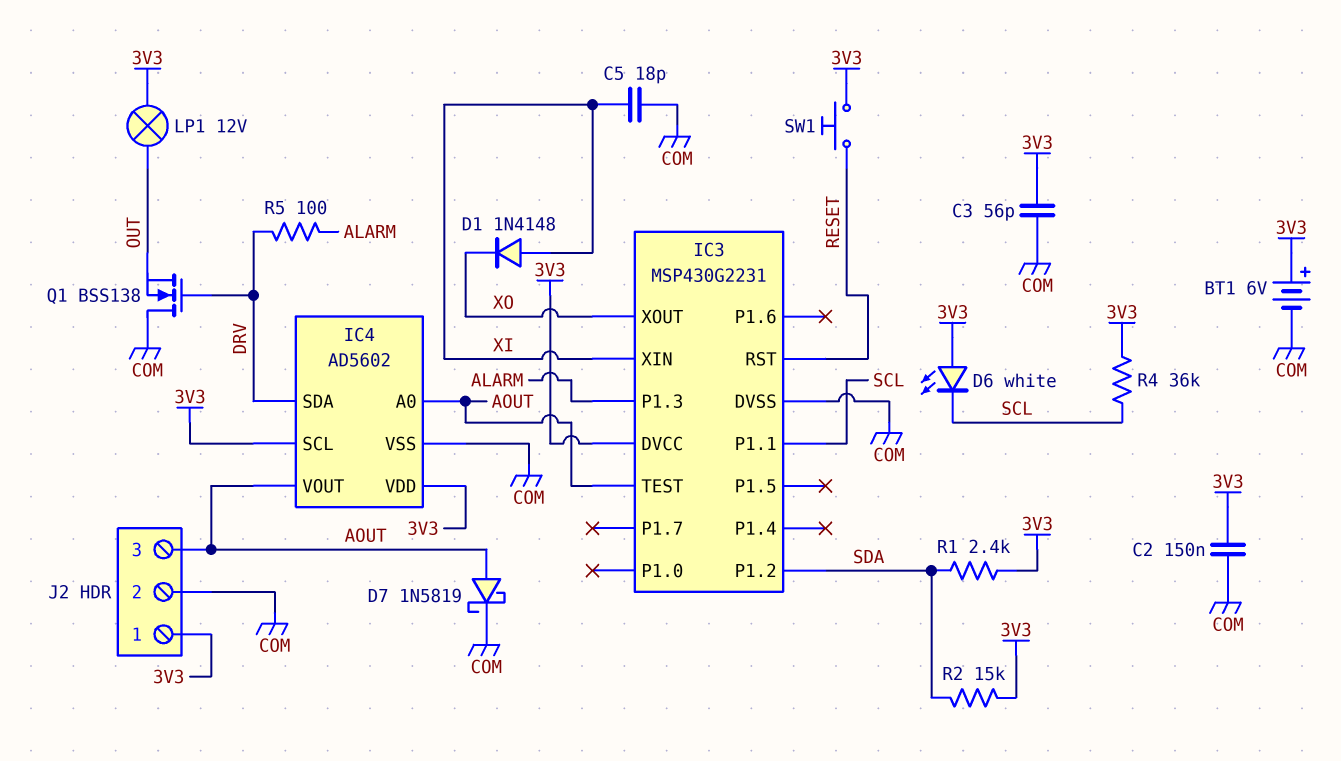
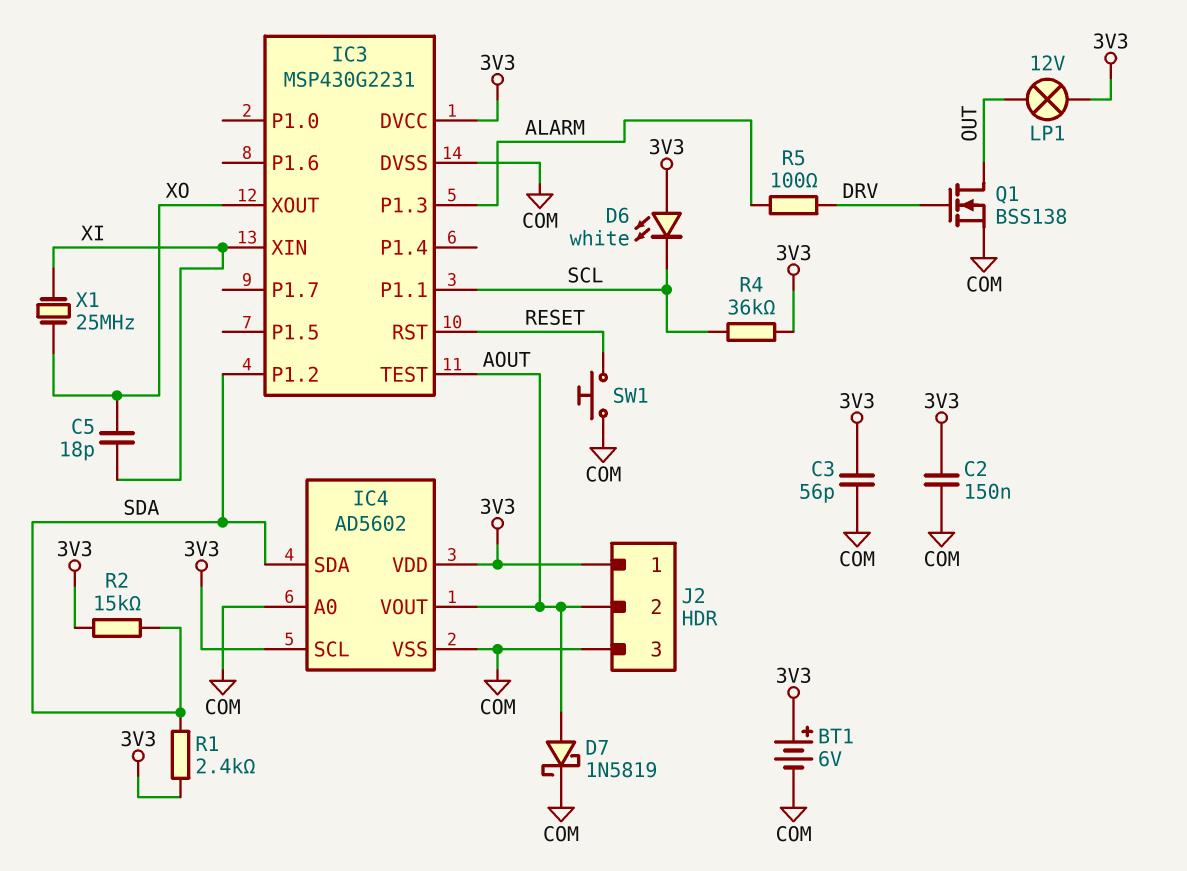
C5: 18pF (COM, XI) -> 18pF (XI, XO)
D1: diode 1N4148 (A XI, K XO) -> none
IC4 pin A0: AOUT -> COM
IC4 pin SDA: DRV -> SDA
J2 pin 2: COM -> AOUT
J2 pin 3: AOUT -> COM
Q1: NMOS BSS138 (G DRV, D COM, S OUT) -> NMOS BSS138 (G DRV, D OUT, S COM)
SW1: button (3V3, RESET) -> button (COM, RESET)
X1: none -> 25MHz (XI, XO)

